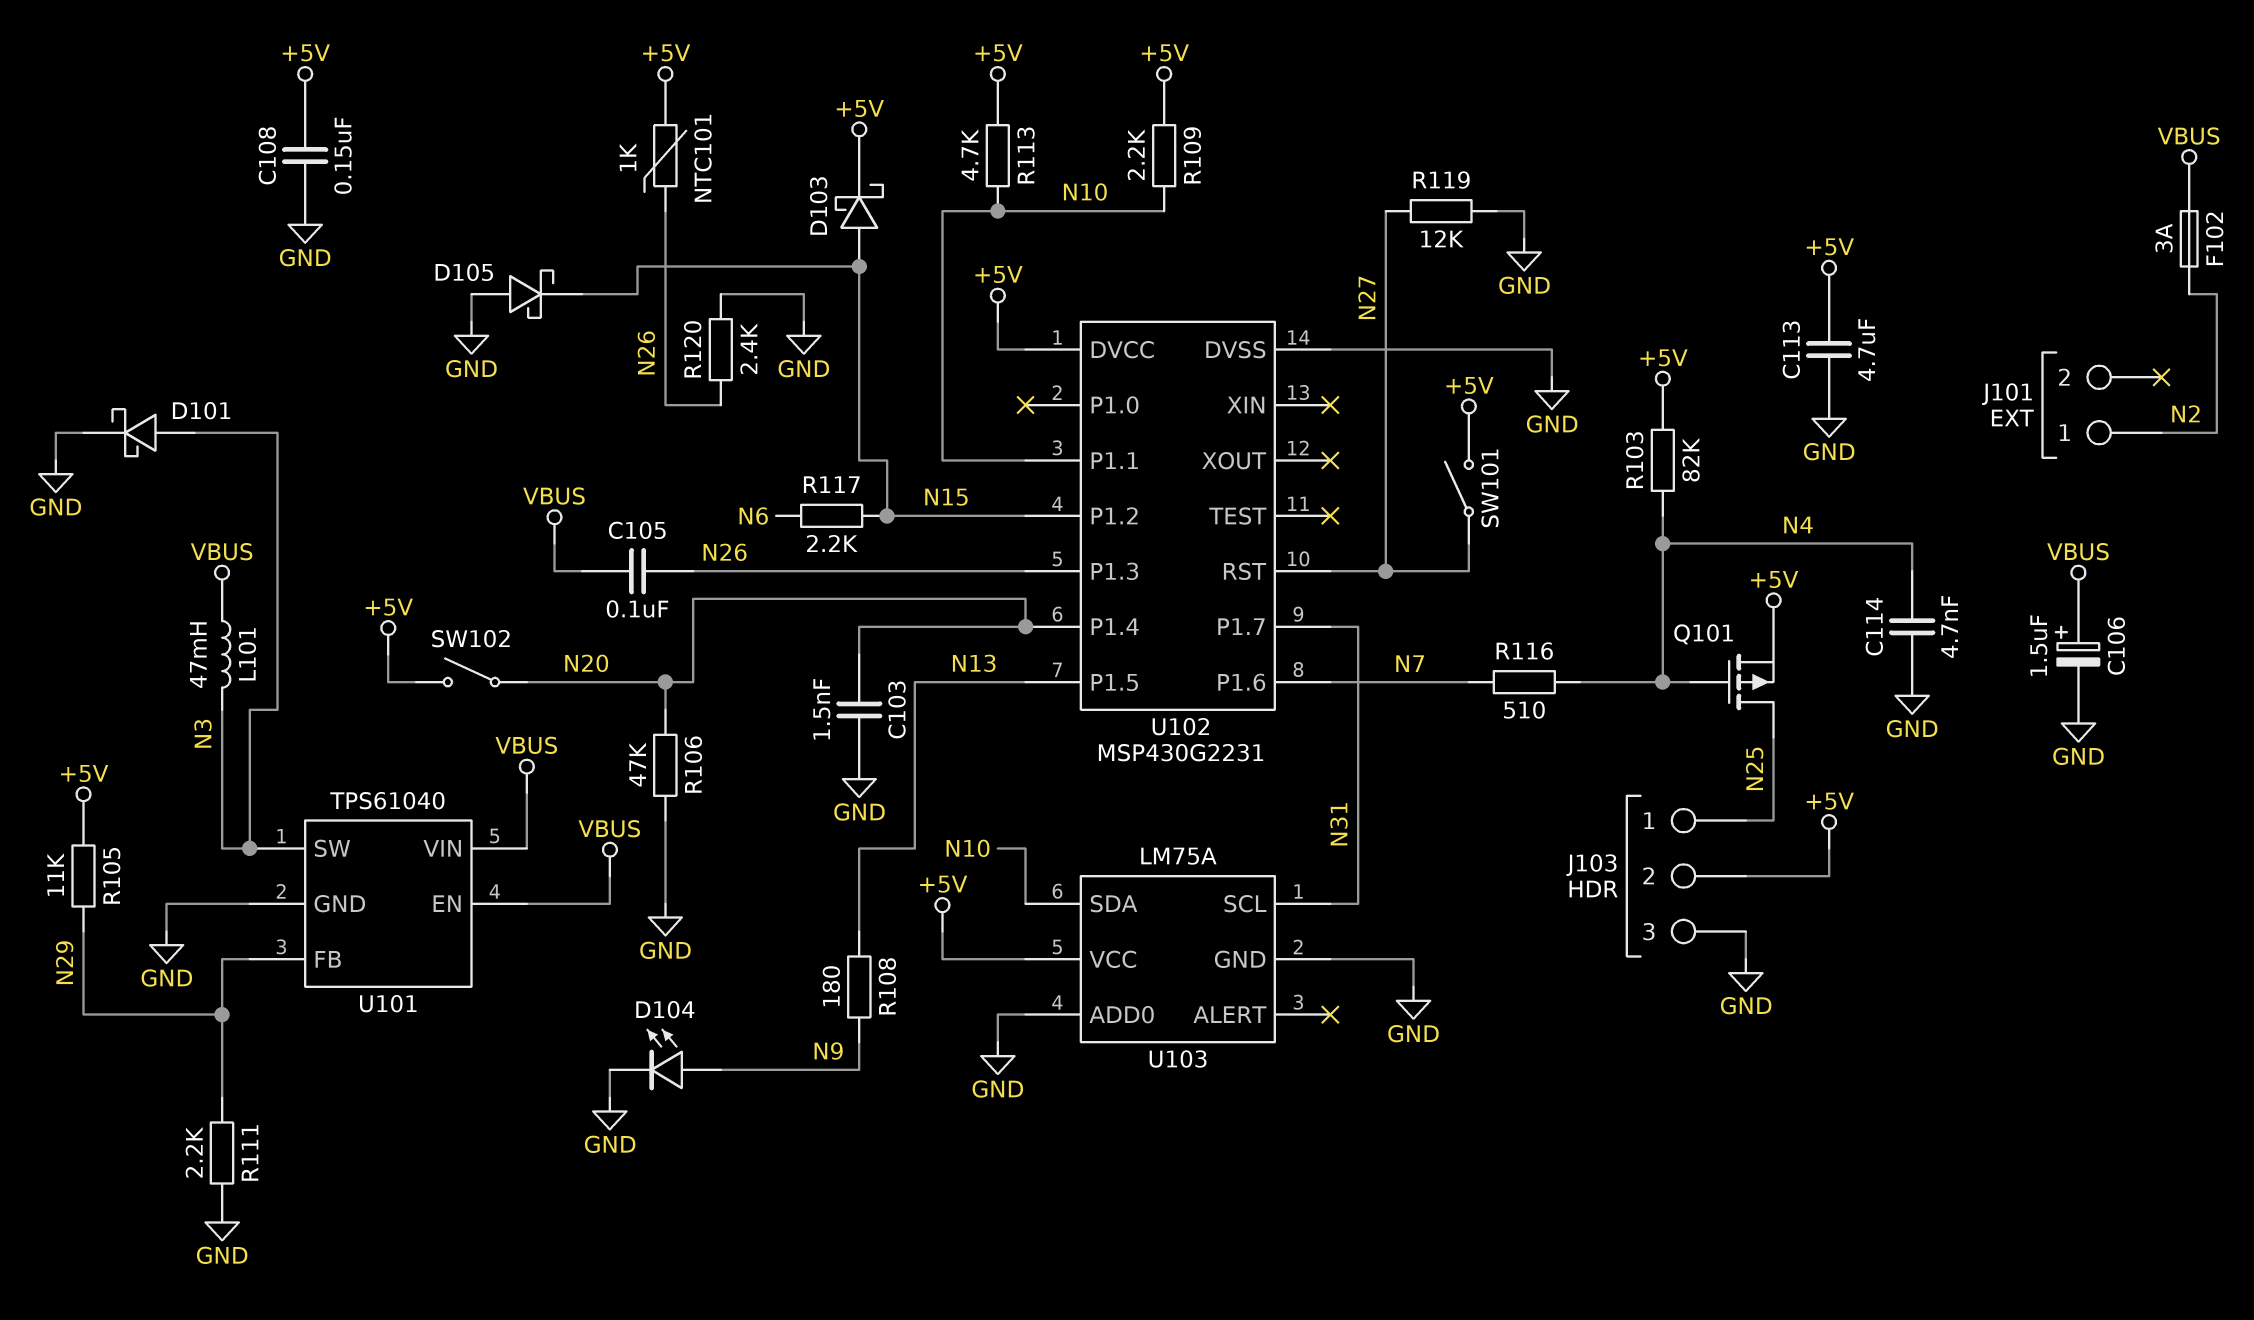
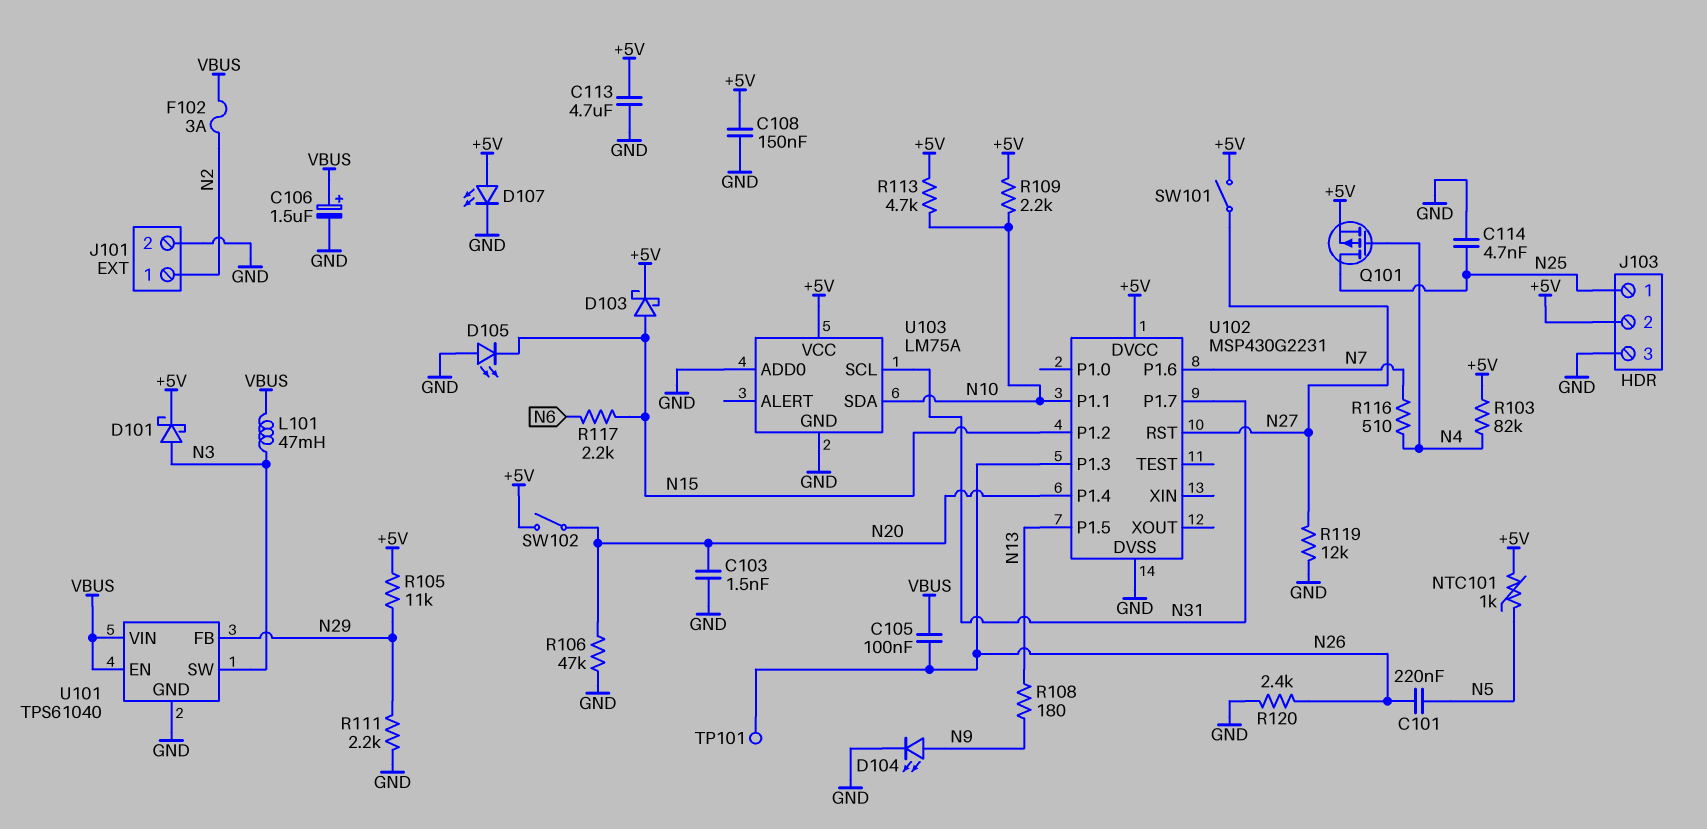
C101: none -> 220nF (N5, N26)
C114: 4.7nF (GND, N4) -> 4.7nF (GND, N25)
D101: schottky (A N3, K GND) -> schottky (A N3, K +5V)
D105: schottky (A GND, K N15) -> LED (A GND, K N15)
D107: none -> LED (A +5V, K GND)
J101 pin 2: none -> GND
NTC101: 1k (+5V, N26) -> 1k (+5V, N5)
TP101: none -> test point (N26)

